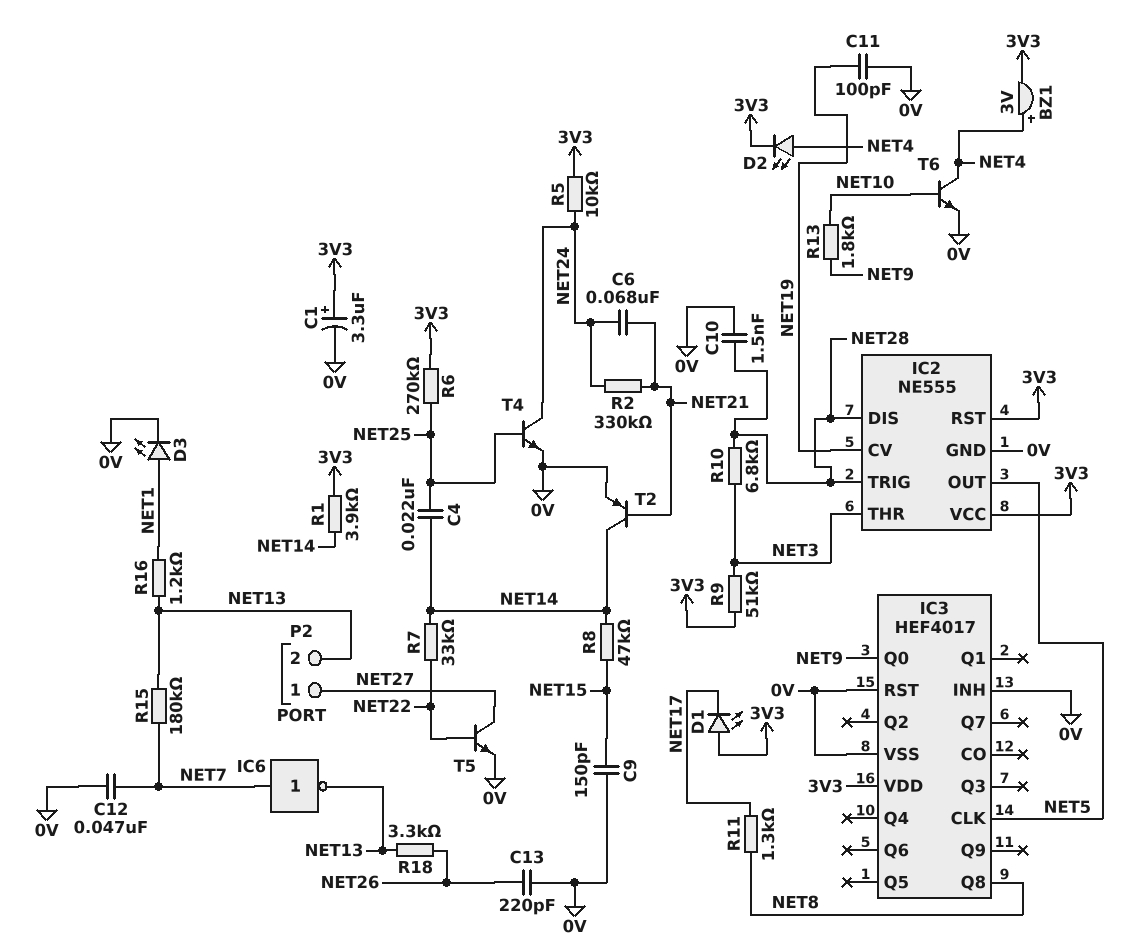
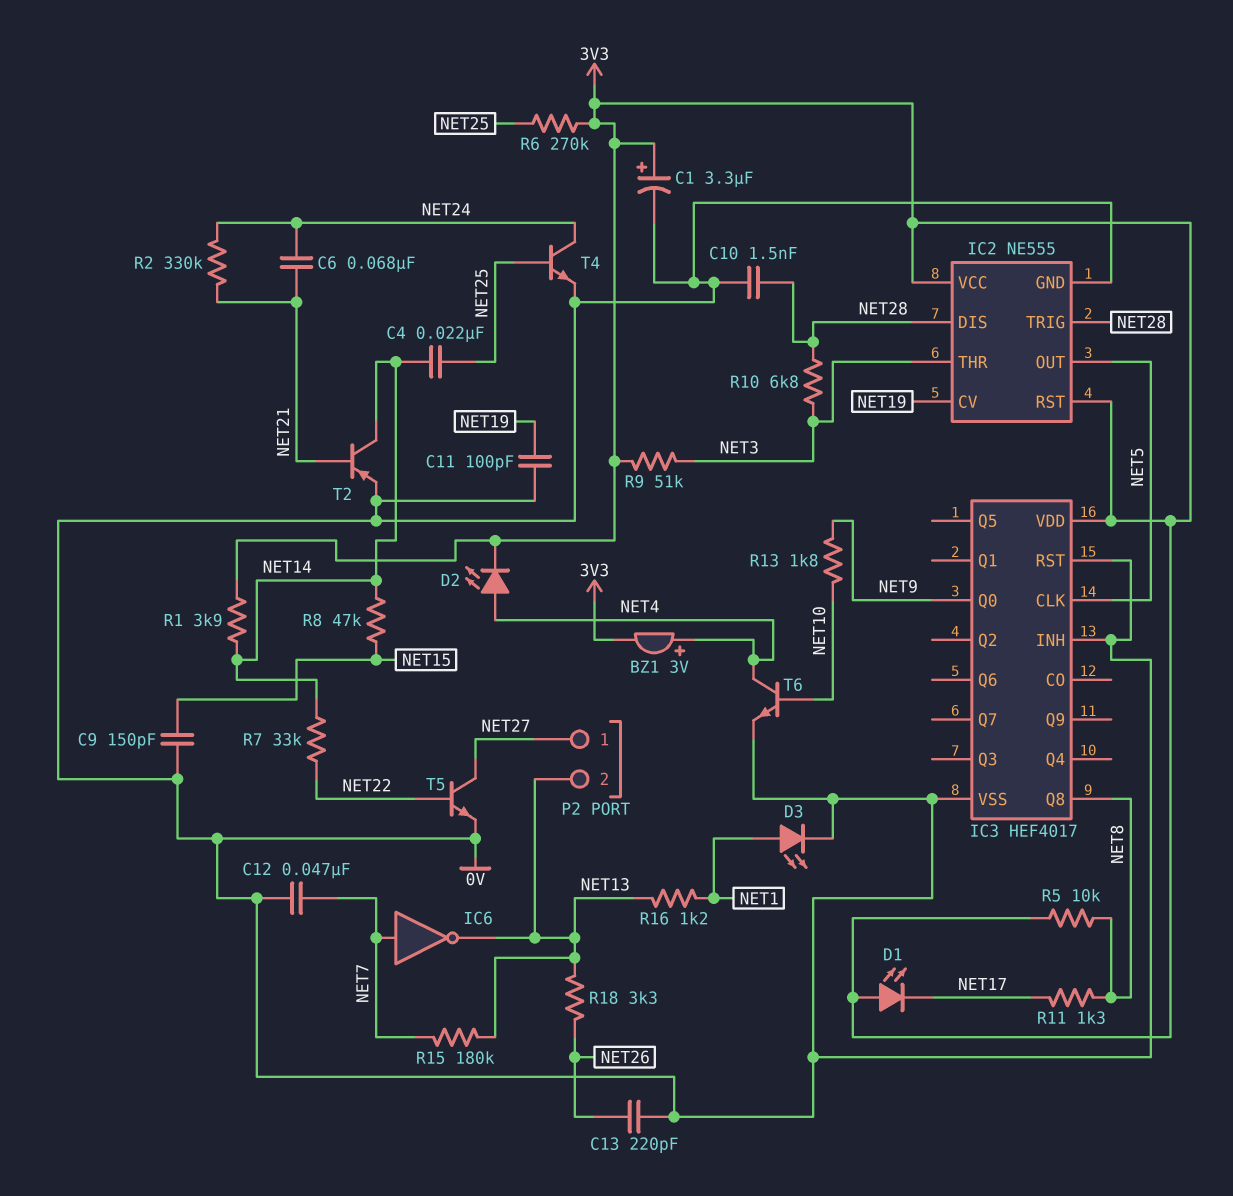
R5: 10k (3V3, NET24) -> 10k (3V3, NET8)

